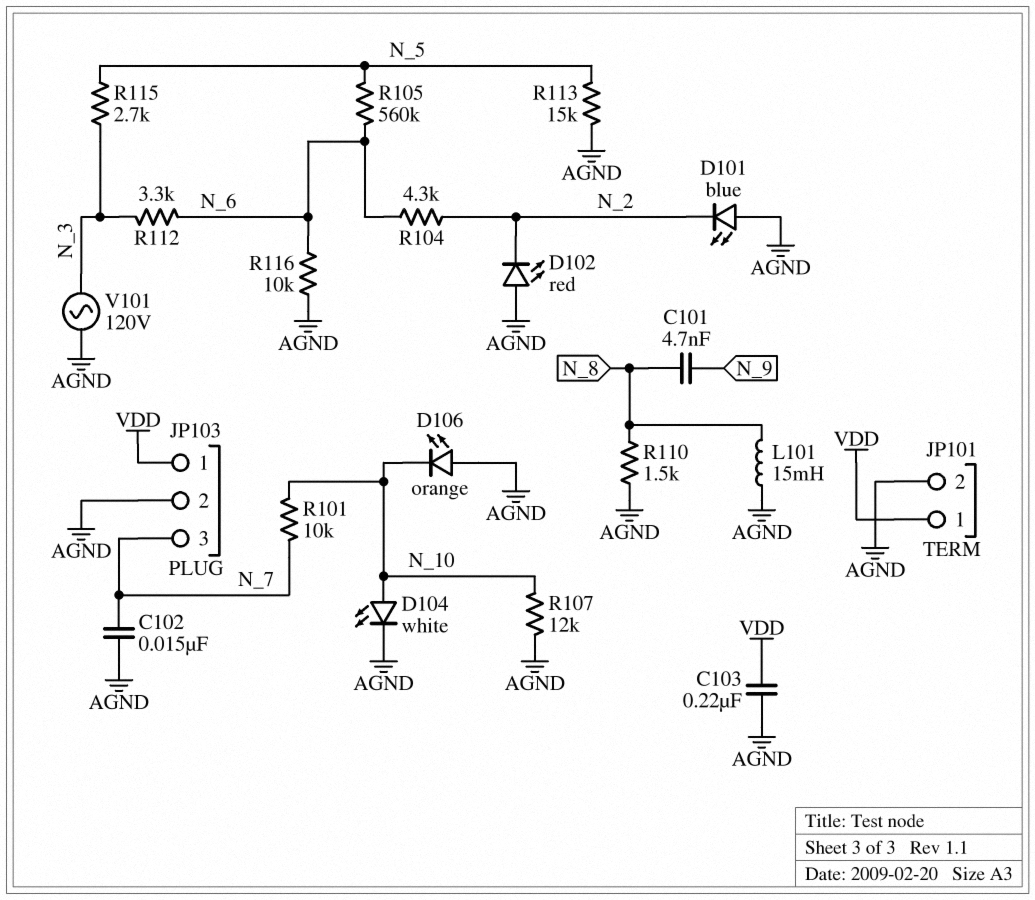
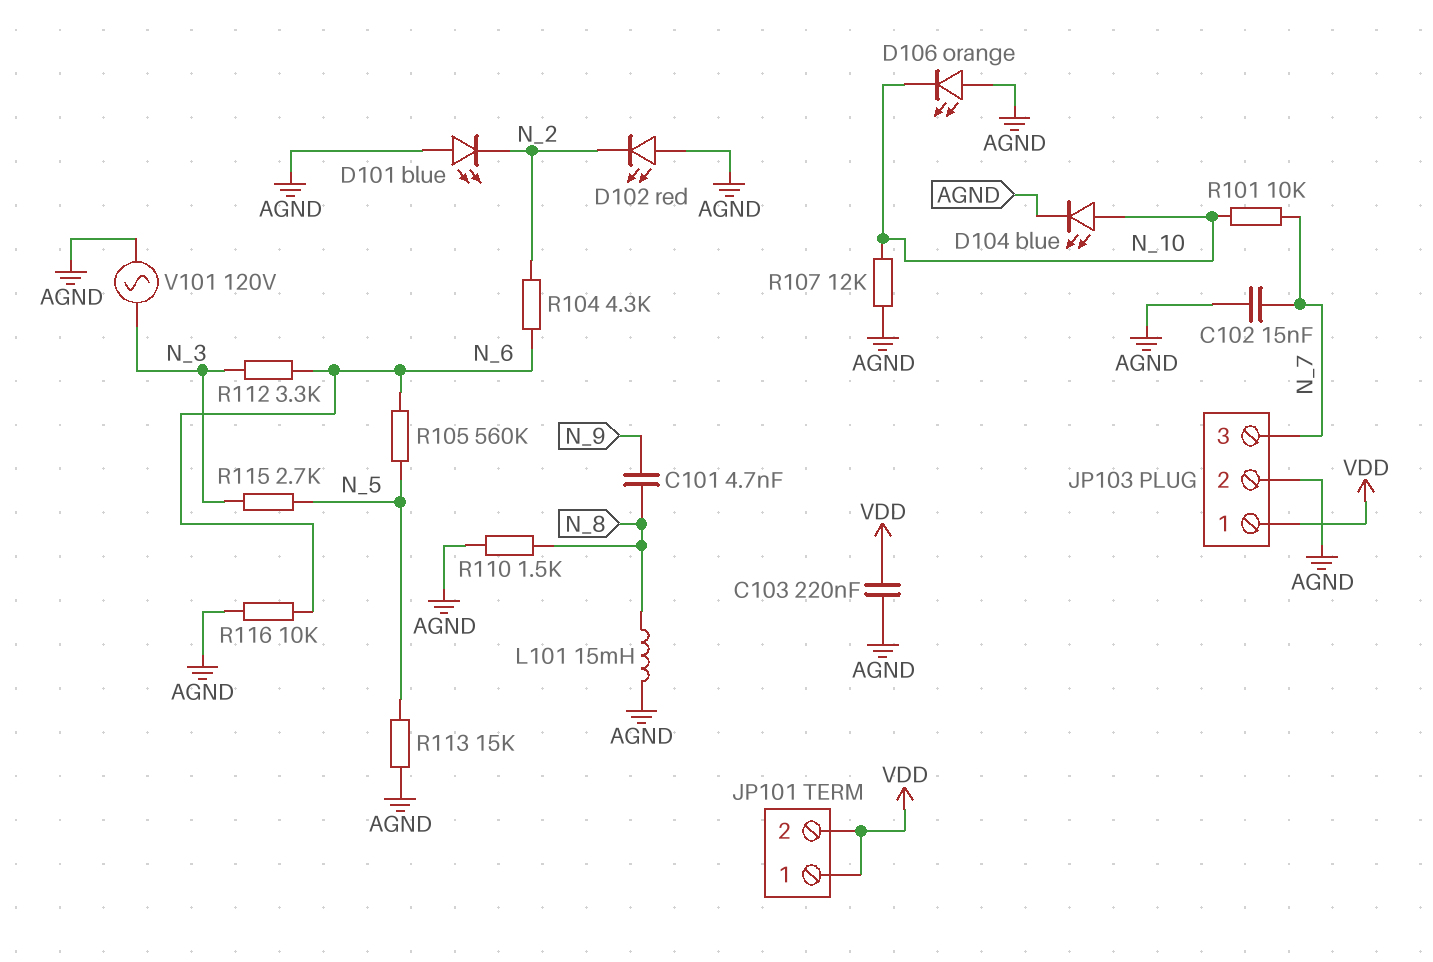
D104: LED white (A N_10, K AGND) -> LED blue (A N_10, K AGND)
JP101 pin 2: AGND -> VDD

